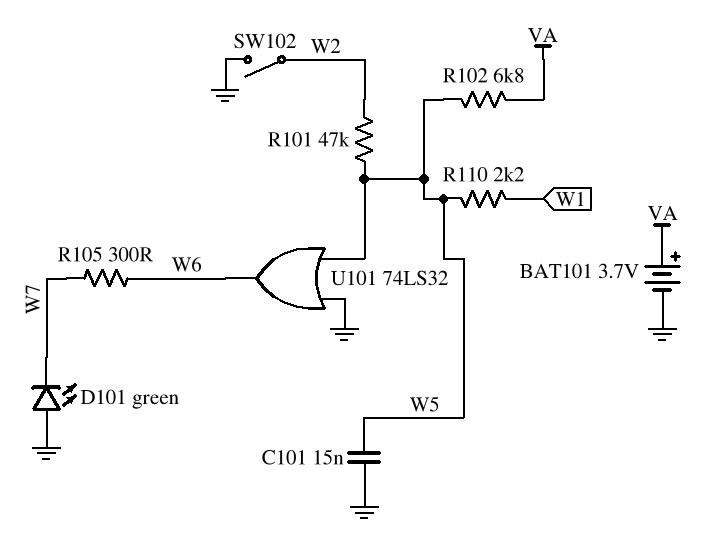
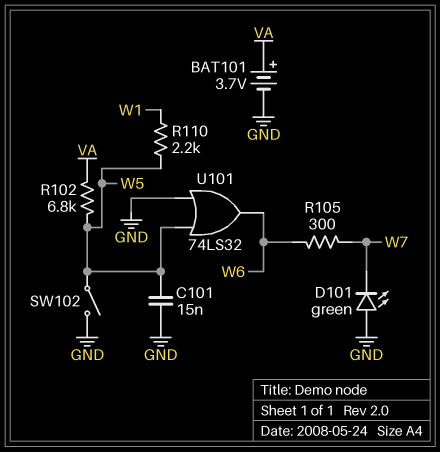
R101: 47k (W2, W5) -> none
SW102: switch (GND, W2) -> switch (GND, W5)

